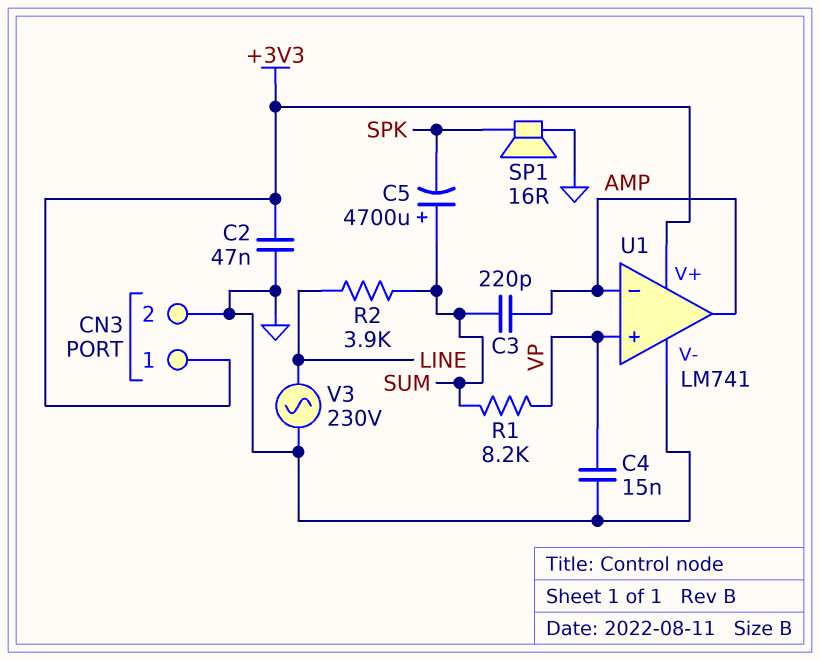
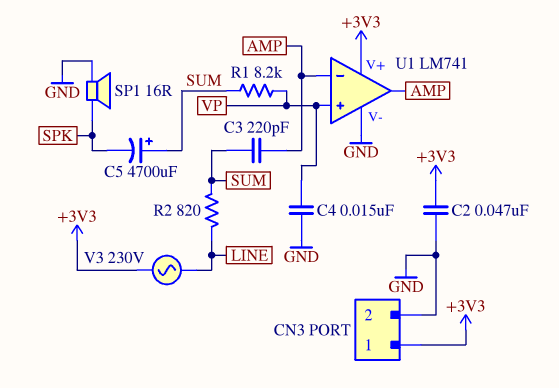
R2: 3.9k (LINE, SUM) -> 820 (LINE, SUM)
V3: AC 230V (GND, LINE) -> AC 230V (+3V3, LINE)

